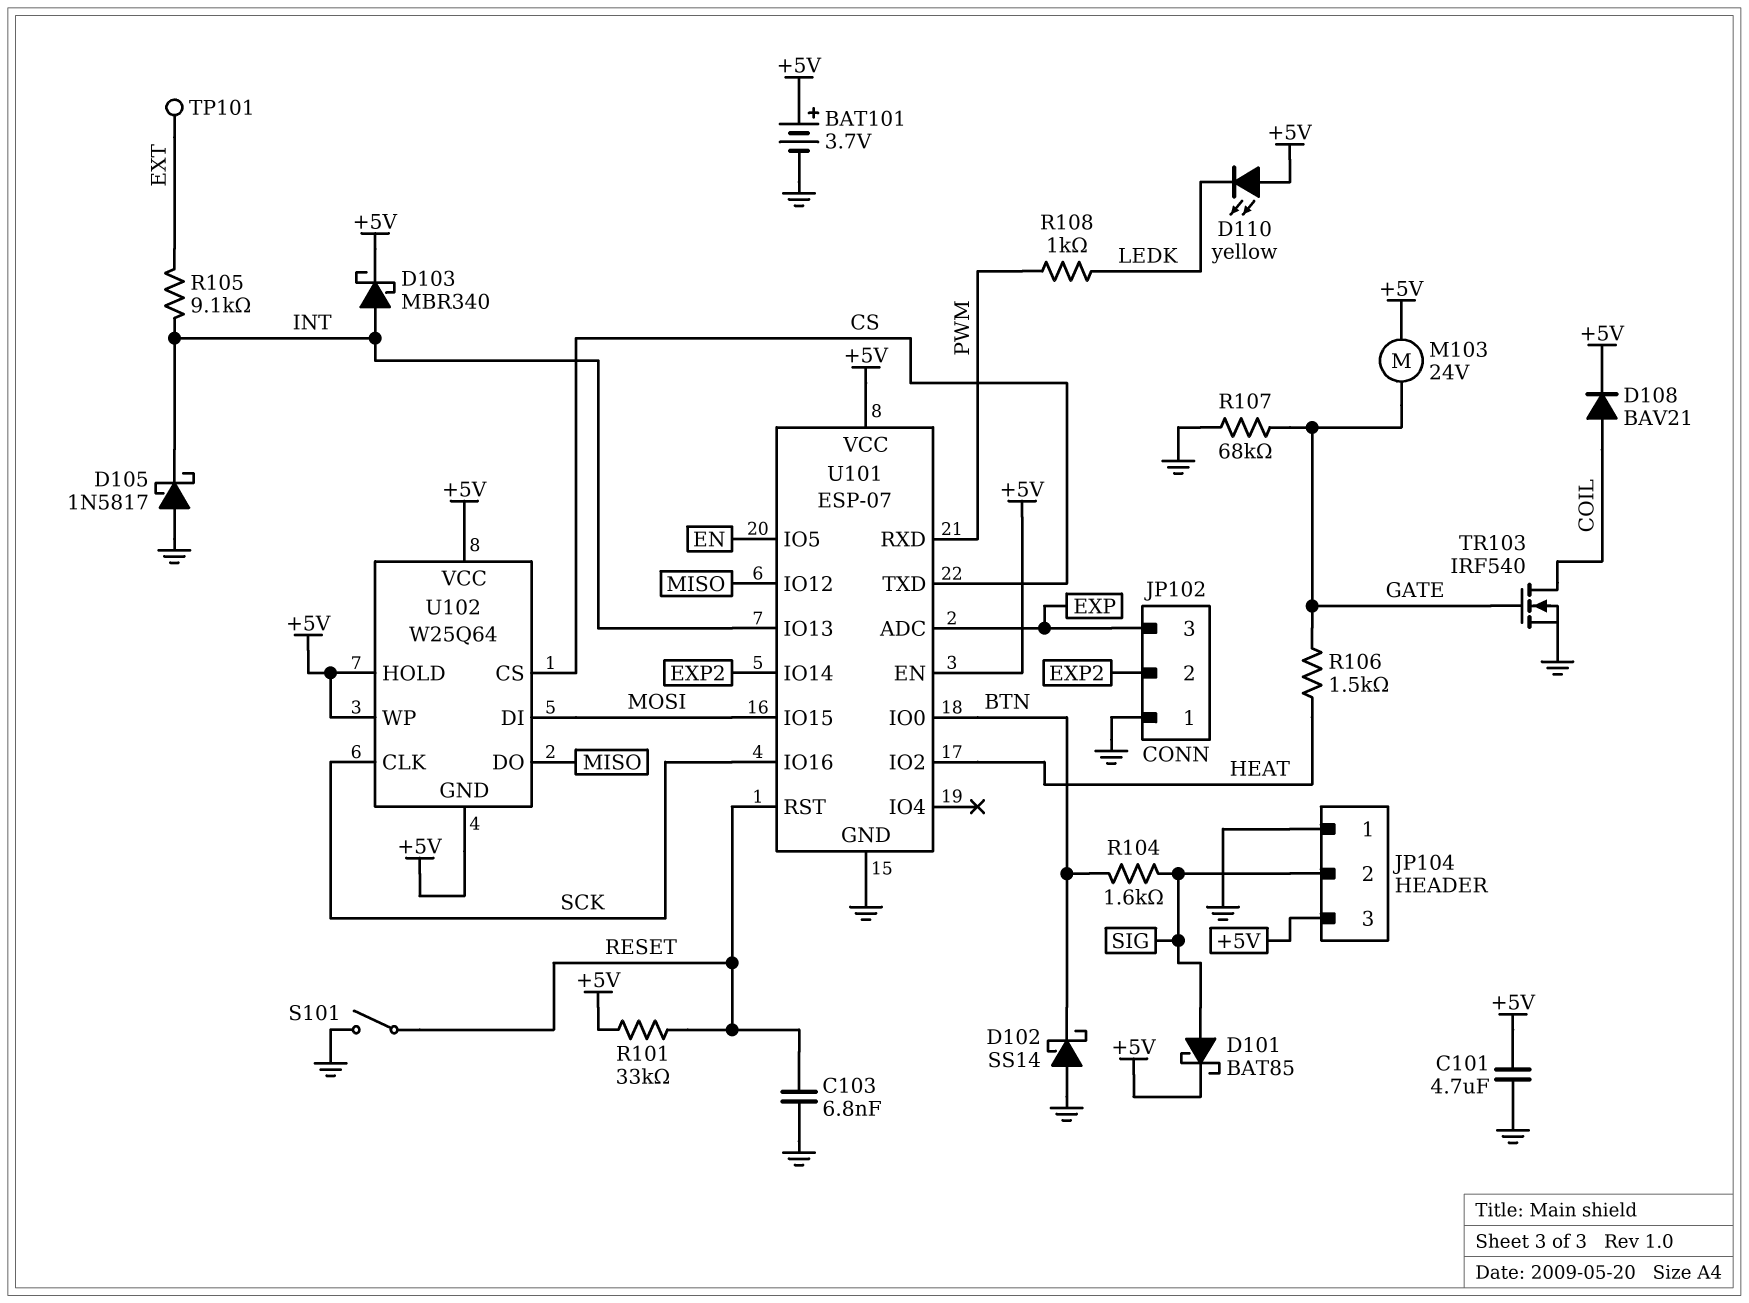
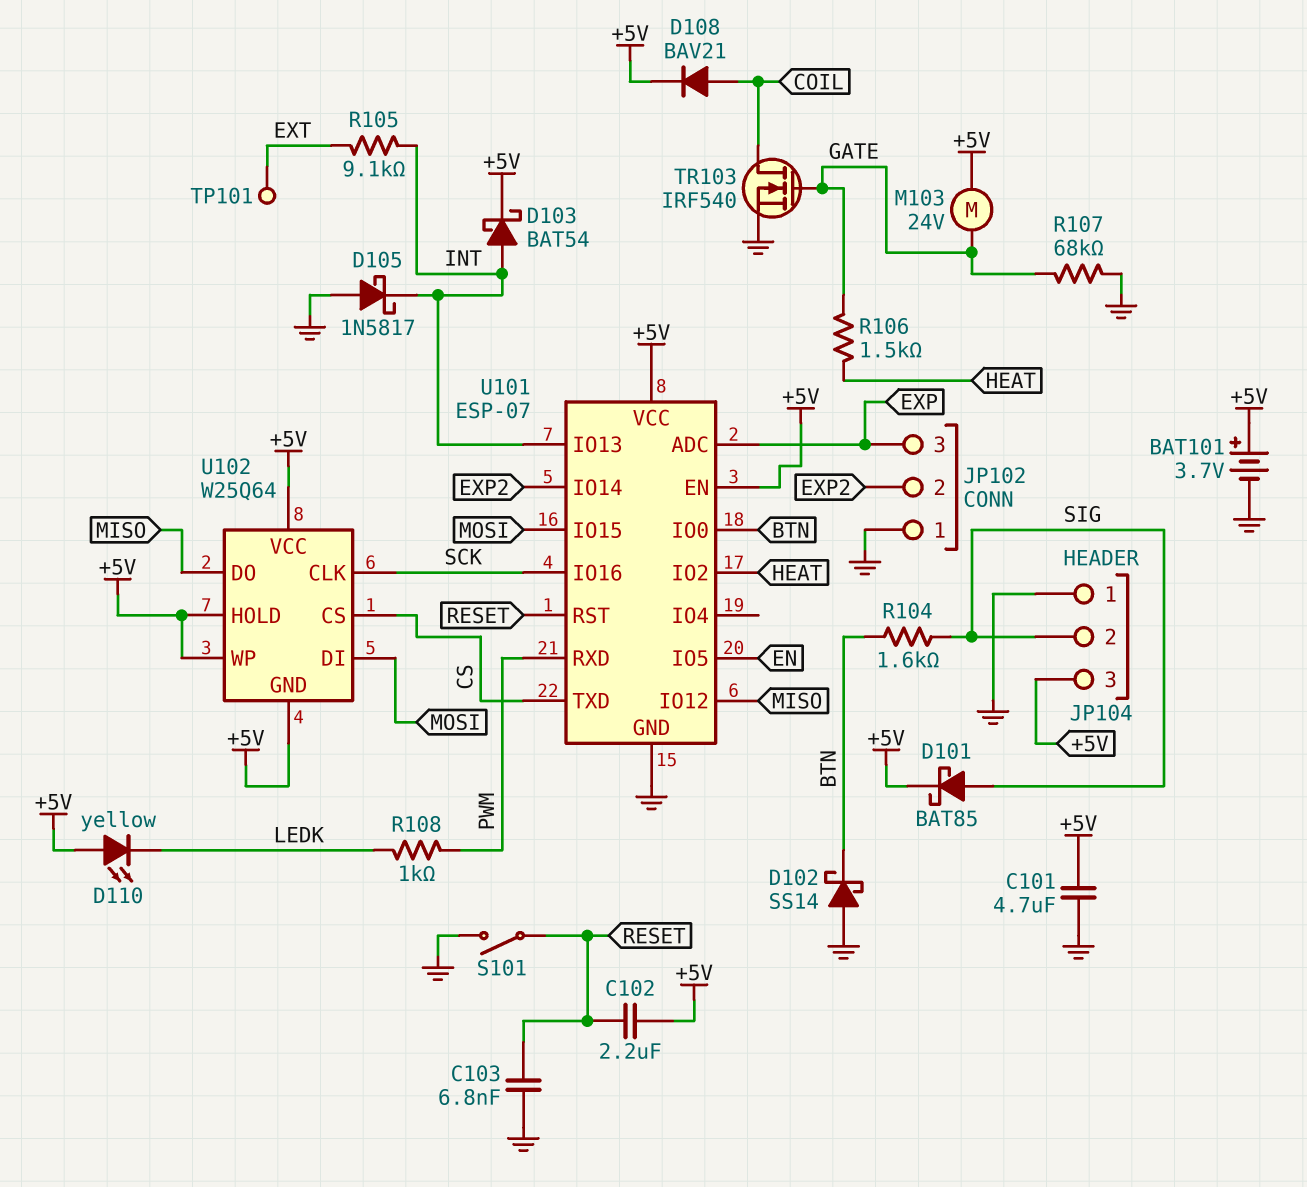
C102: none -> 2.2uF (+5V, RESET)
D103: schottky MBR340 (A INT, K +5V) -> schottky BAT54 (A INT, K +5V)
R101: 33k (+5V, RESET) -> none

